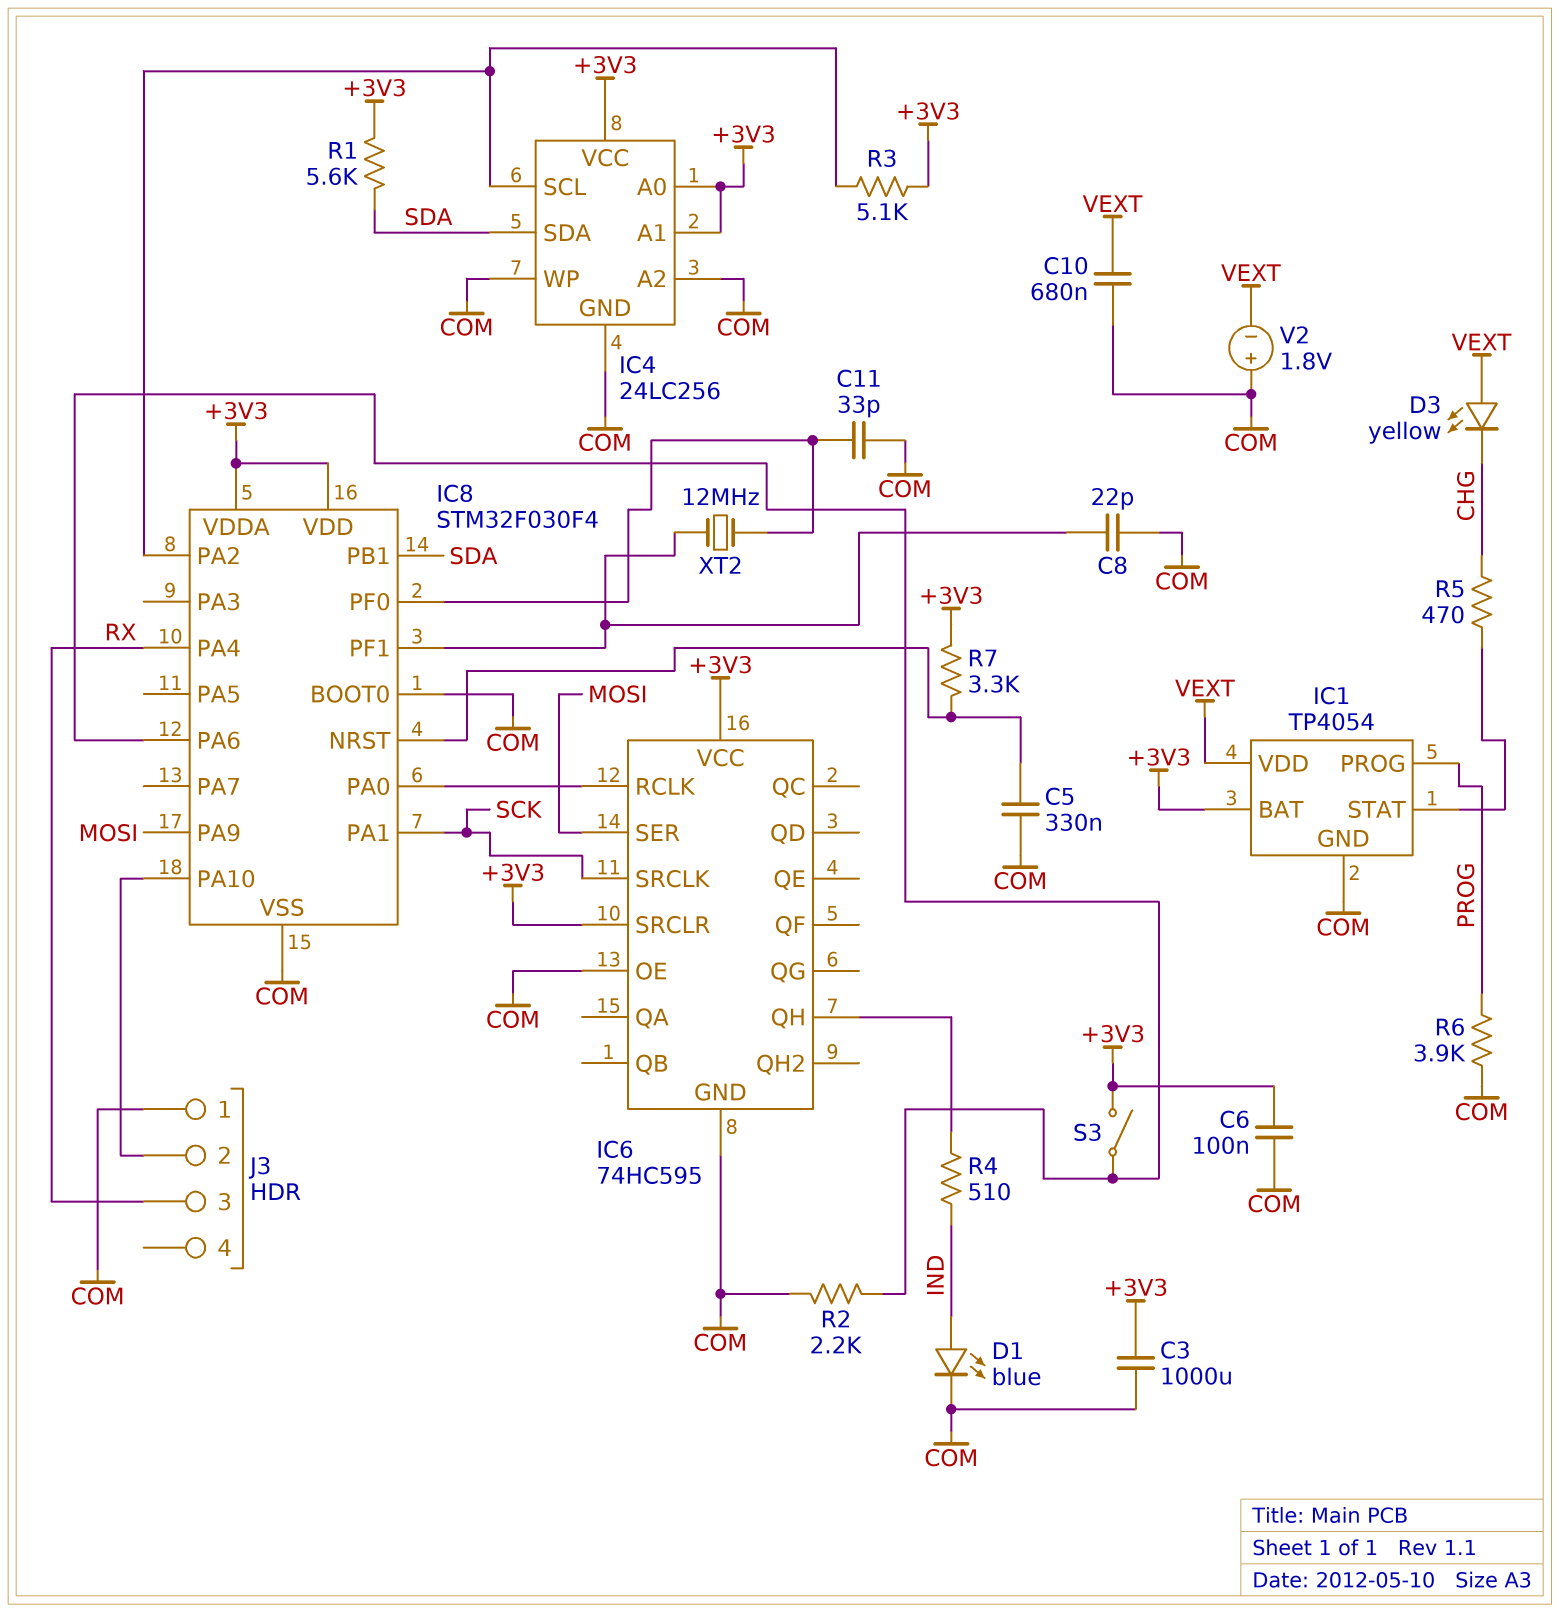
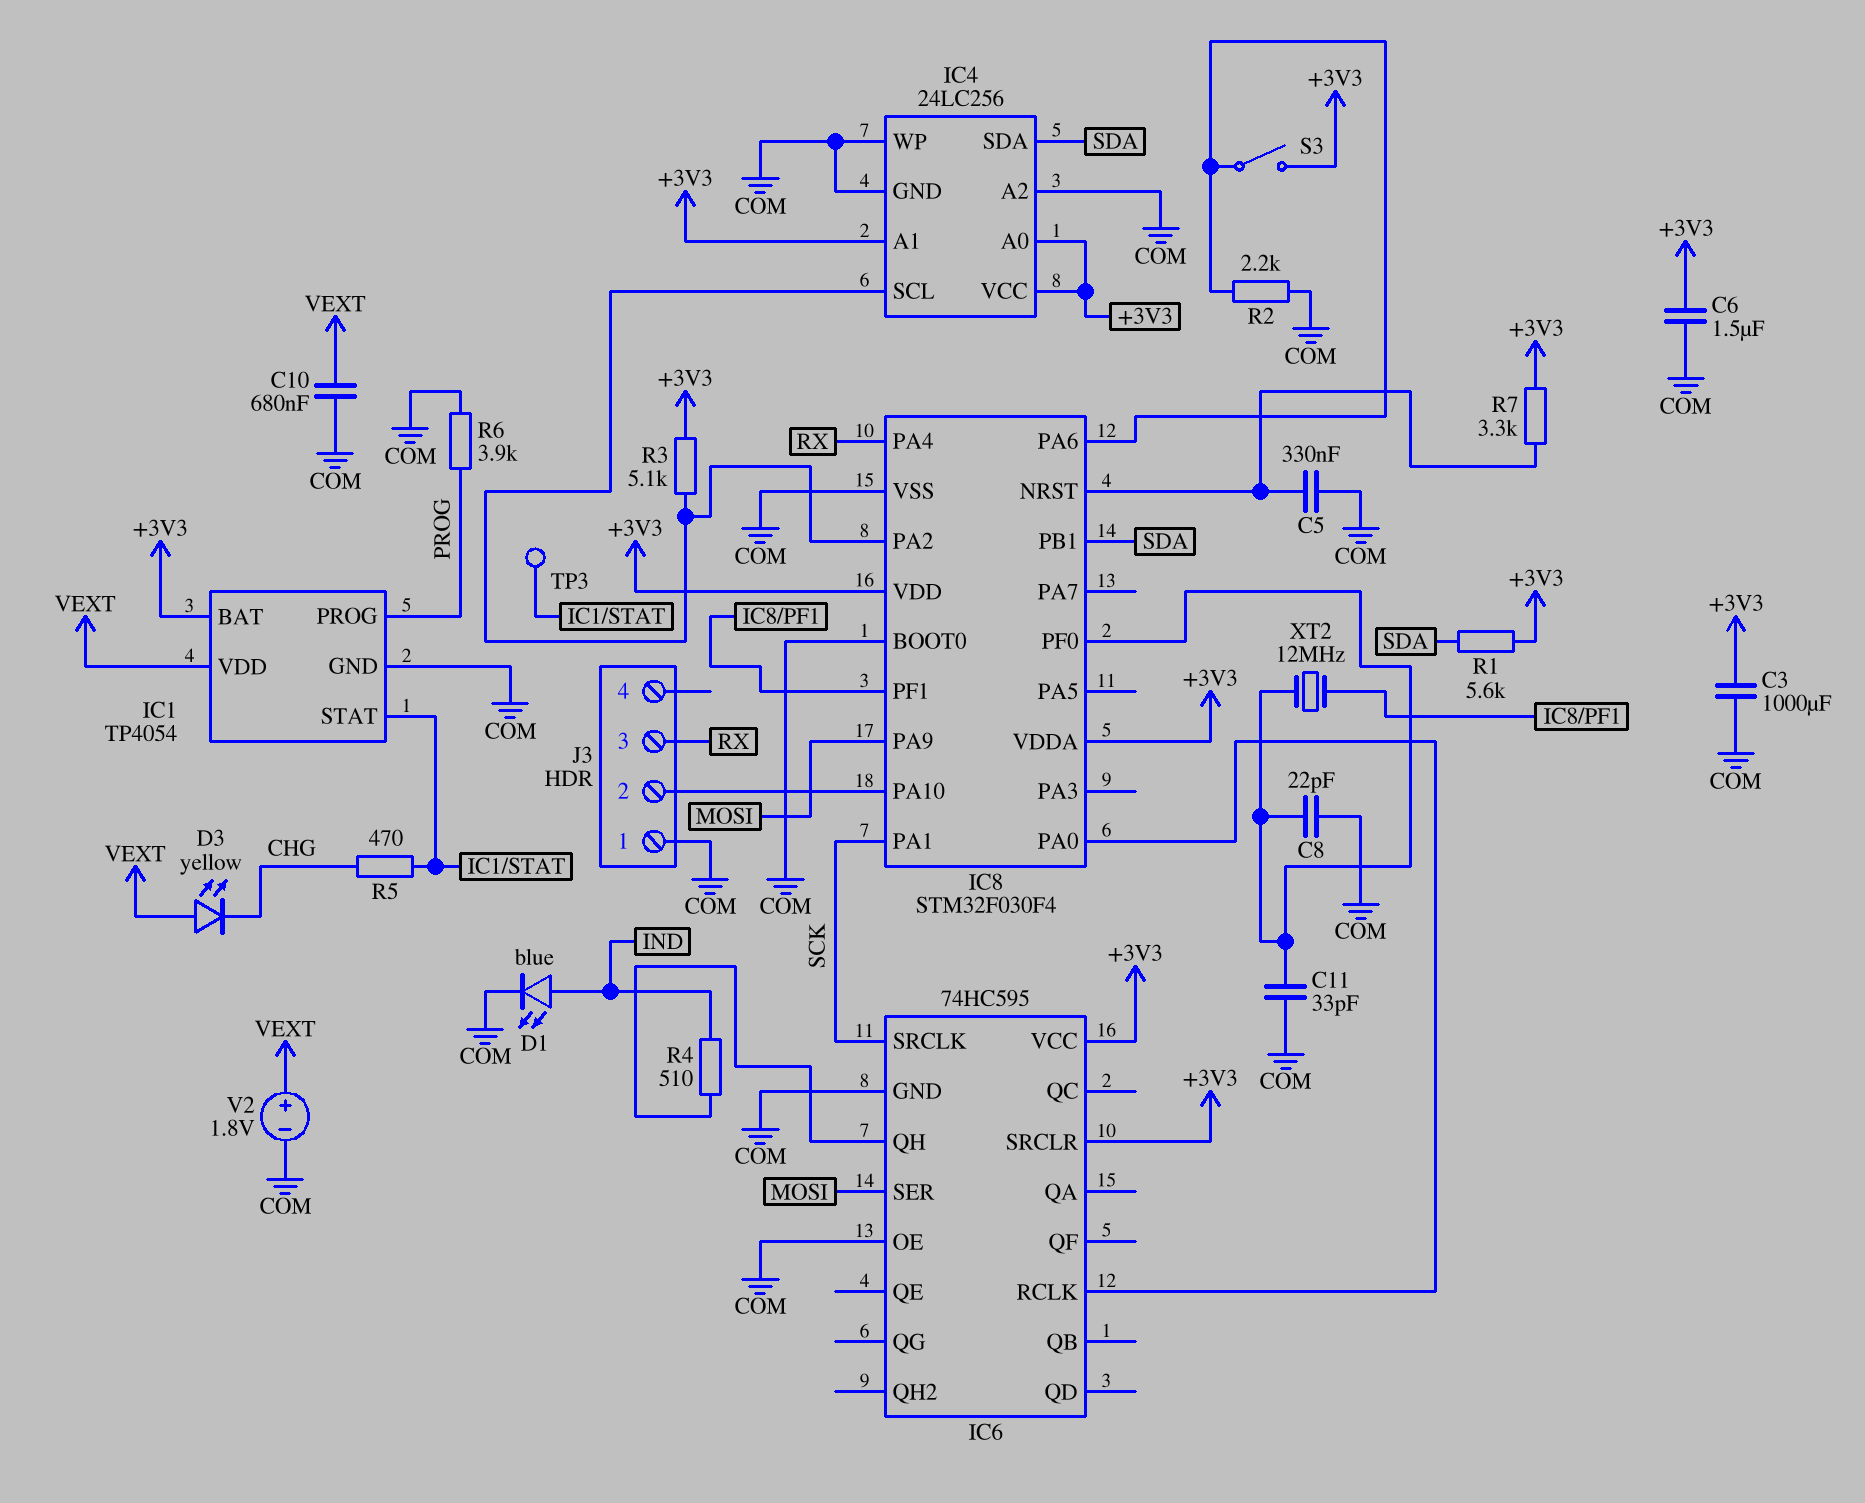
C6: 100nF (+3V3, COM) -> 1.5uF (+3V3, COM)
C8: 22pF (COM, IC8/PF1) -> 22pF (COM, IC8/PF0)
TP3: none -> test point (IC1/STAT)
V2: 1.8V (plus COM, minus VEXT) -> 1.8V (plus VEXT, minus COM)

